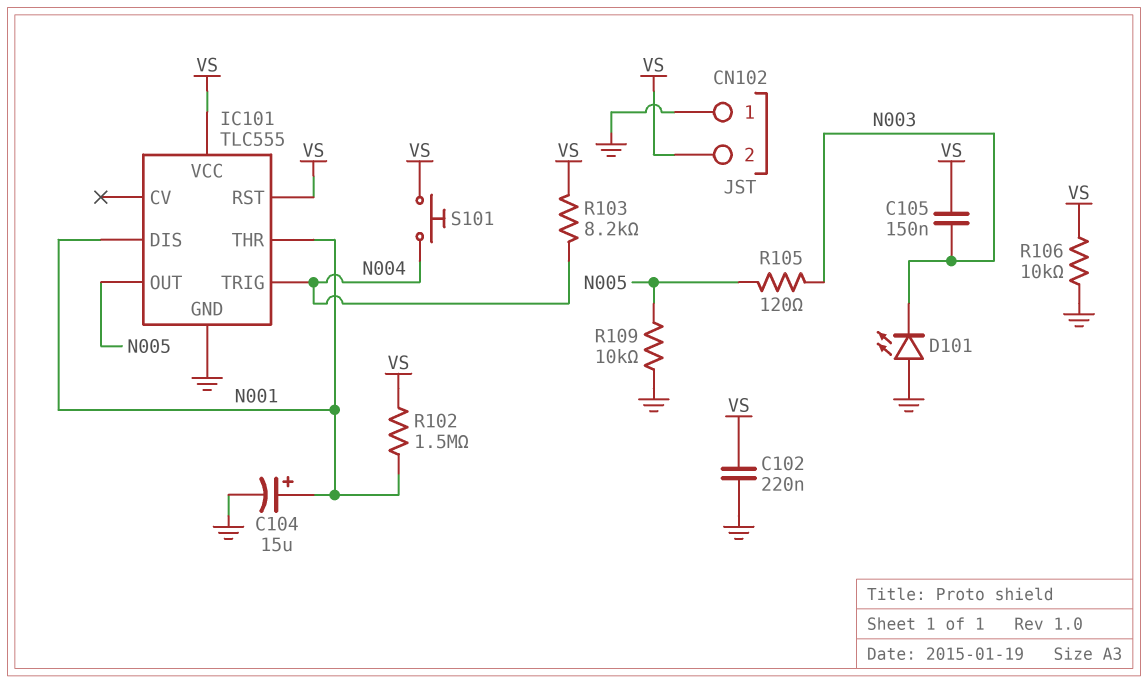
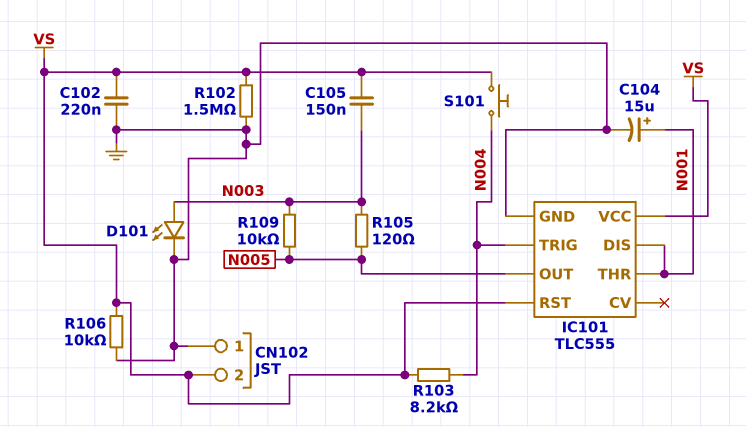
D101: LED (A GND, K N003) -> LED (A N003, K GND)
R102: 1.5M (N001, VS) -> 1.5M (GND, VS)
R109: 10k (GND, N005) -> 10k (N003, N005)

